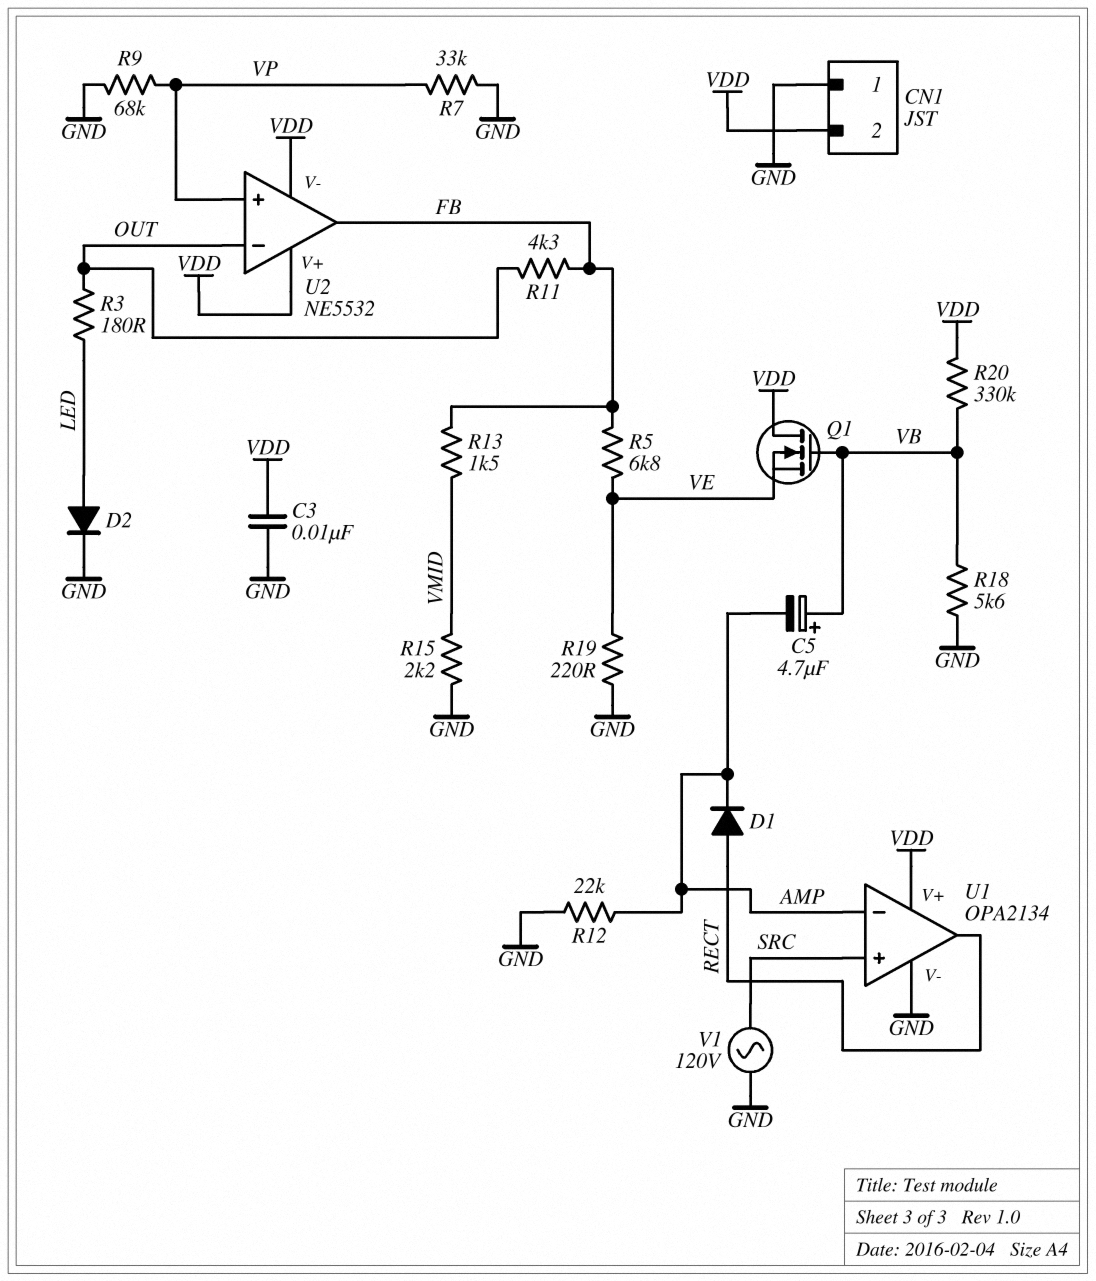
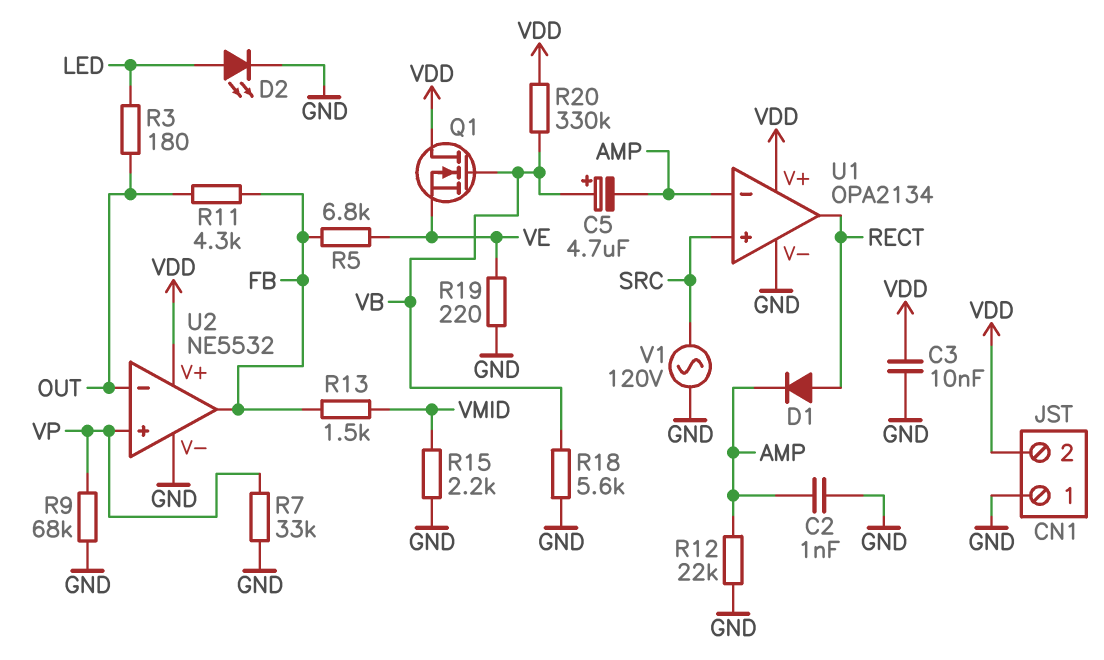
C2: none -> 1nF (AMP, GND)
D2: diode (A LED, K GND) -> LED (A LED, K GND)
U2 pin V-: VDD -> GND

